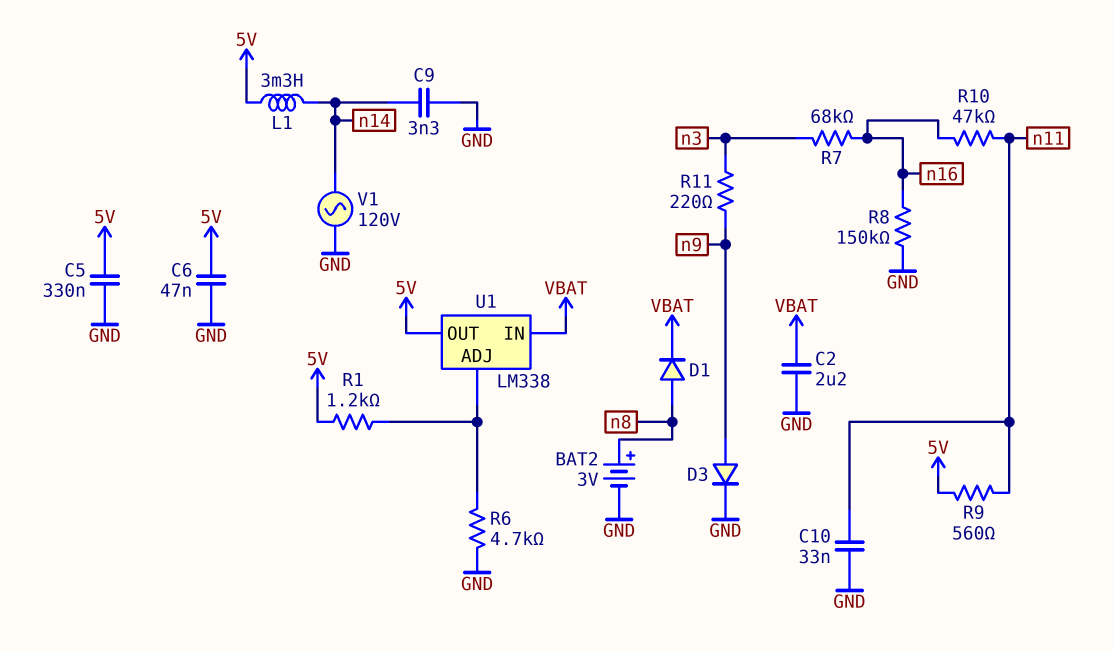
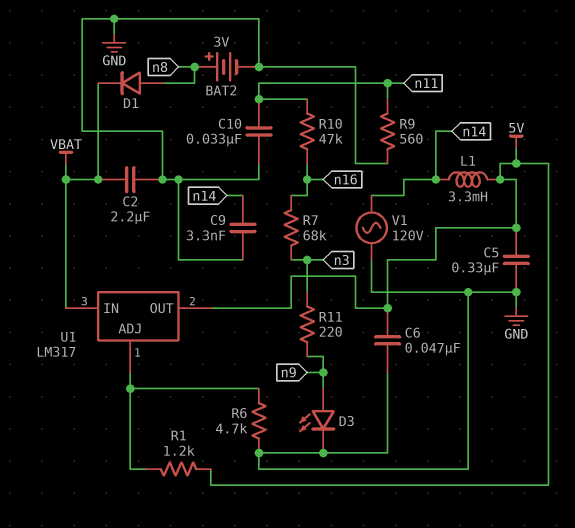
D3: diode (A n9, K GND) -> LED (A n9, K GND)
R8: 150k (GND, n16) -> none
R9: 560 (5V, n11) -> 560 (GND, n11)
U1: LM338 -> LM317

